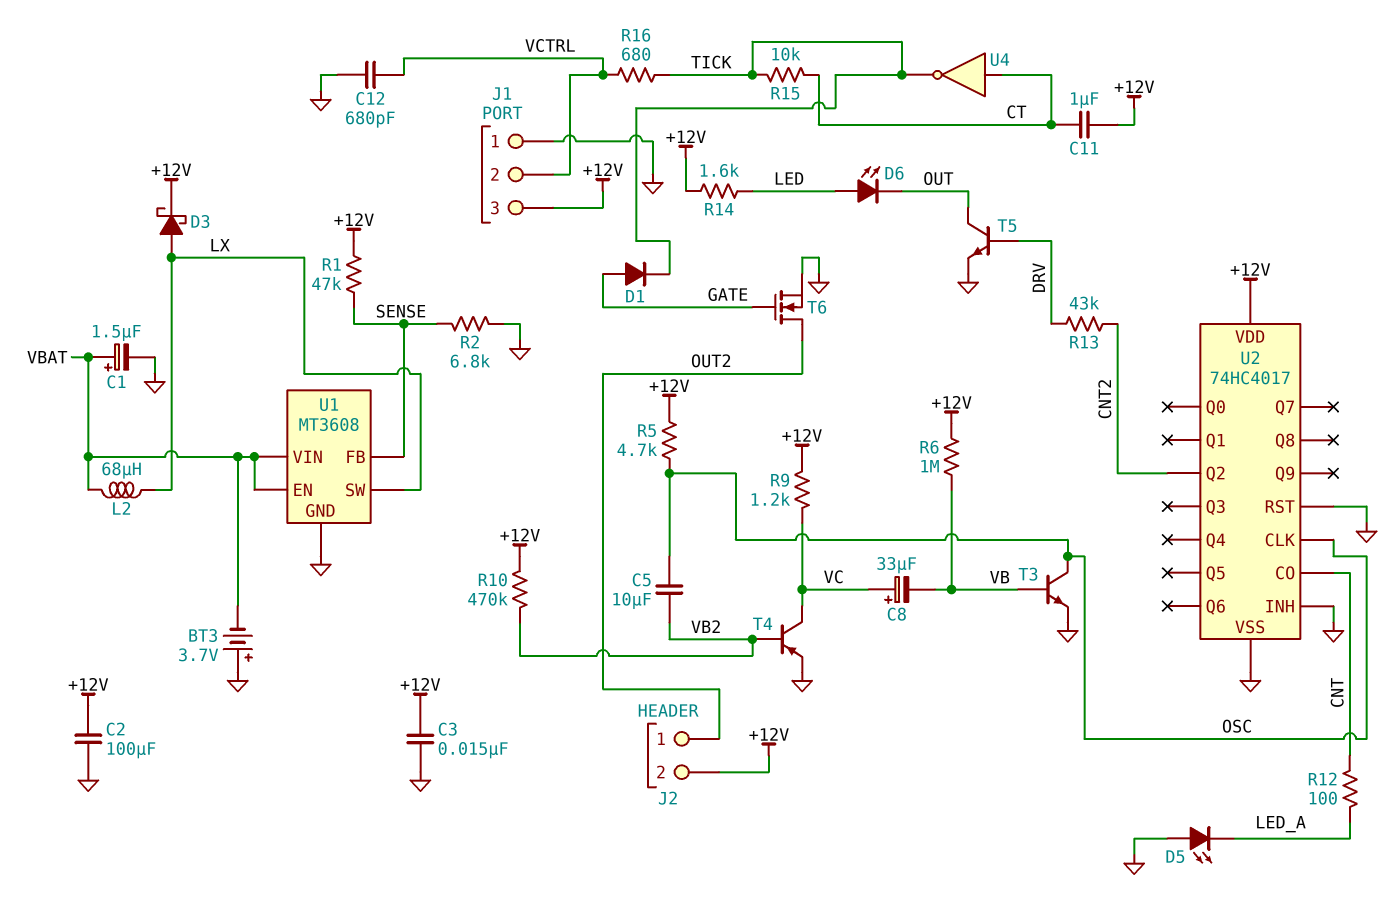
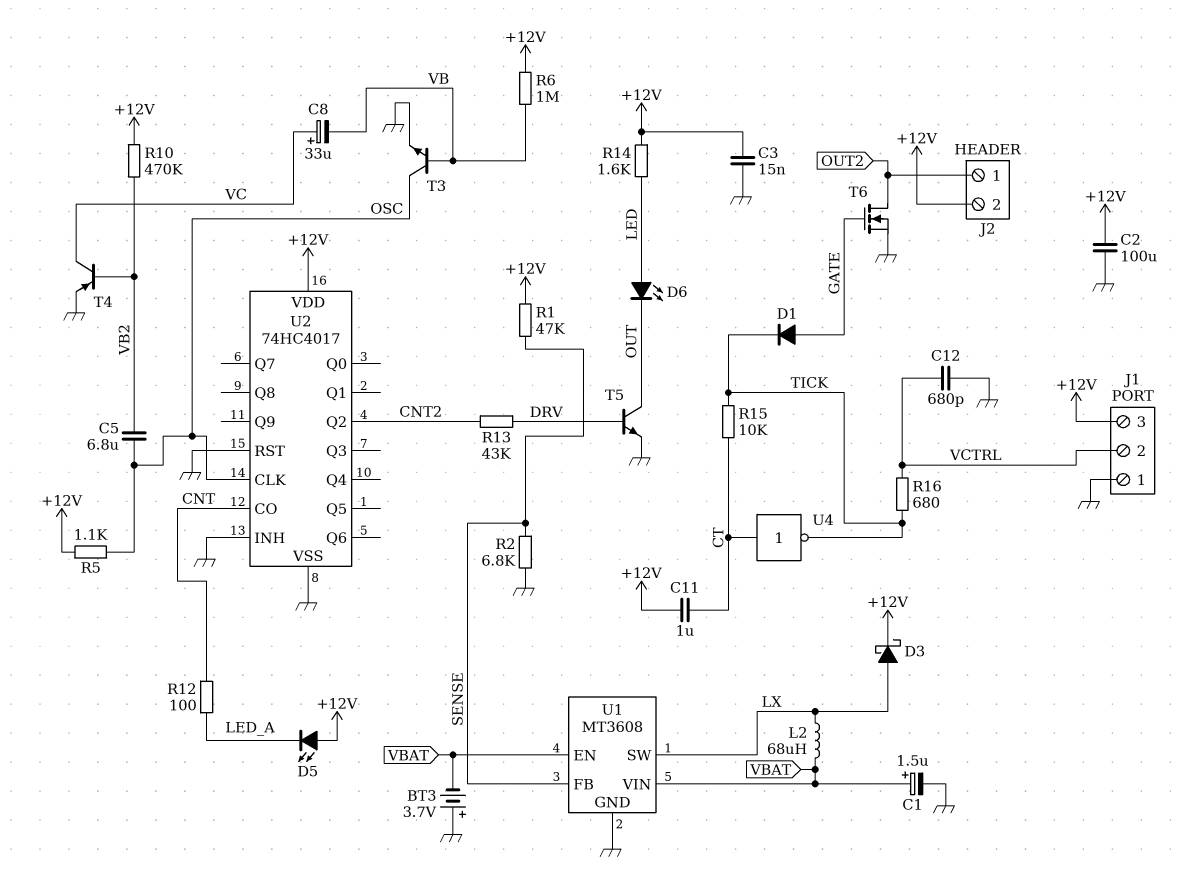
C5: 10uF (OSC, VB2) -> 6.8uF (OSC, VB2)
D5: LED (A GND, K LED_A) -> LED (A +12V, K LED_A)
R5: 4.7k (+12V, OSC) -> 1.1k (+12V, OSC)
R9: 1.2k (+12V, VC) -> none

